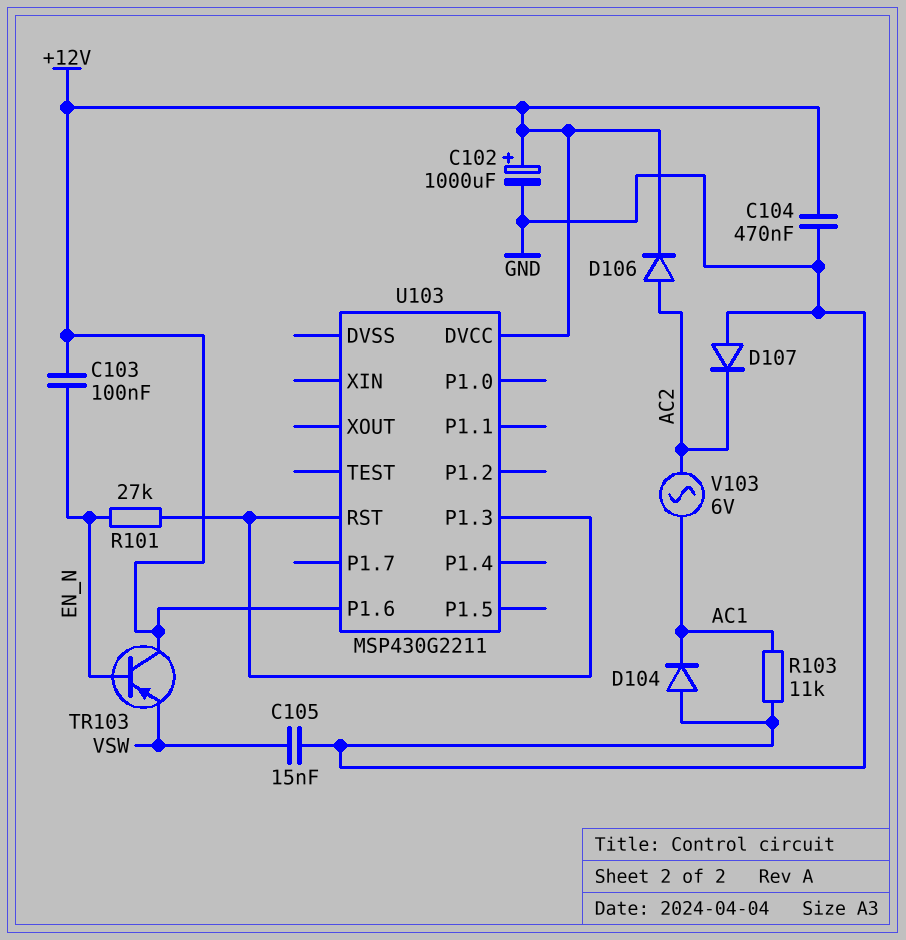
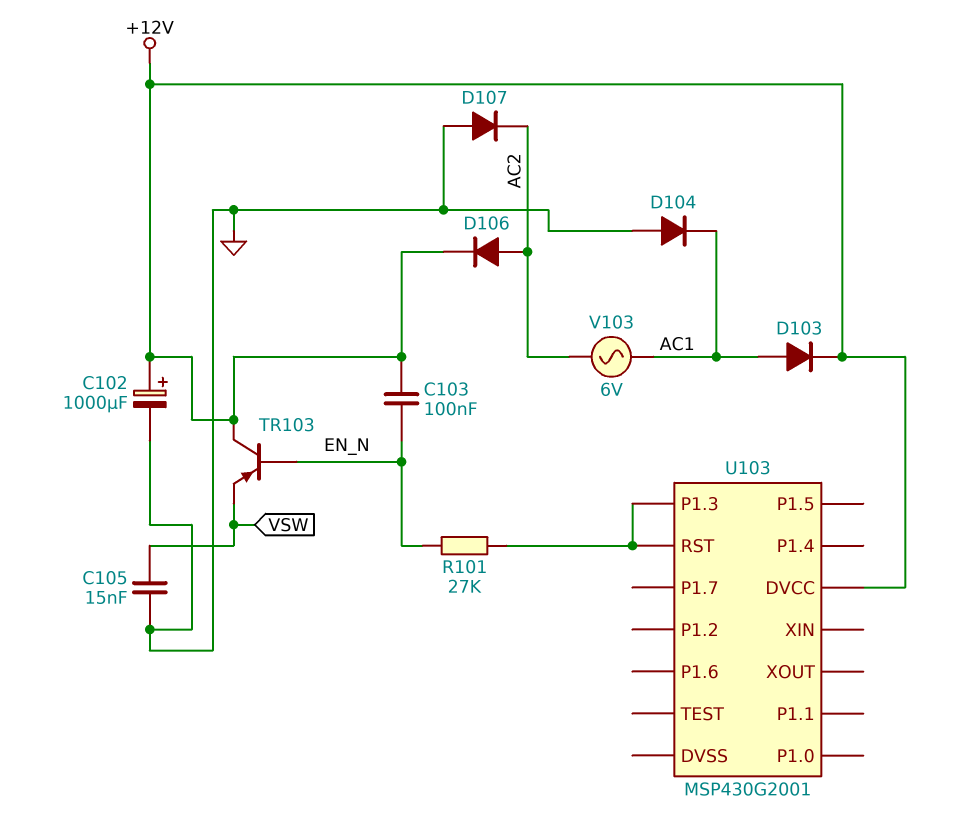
C104: 470nF (+12V, GND) -> none
D103: none -> diode (A AC1, K +12V)
R103: 11k (AC1, GND) -> none
U103: MSP430G2211 -> MSP430G2001
U103 pin P1.6: +12V -> none

